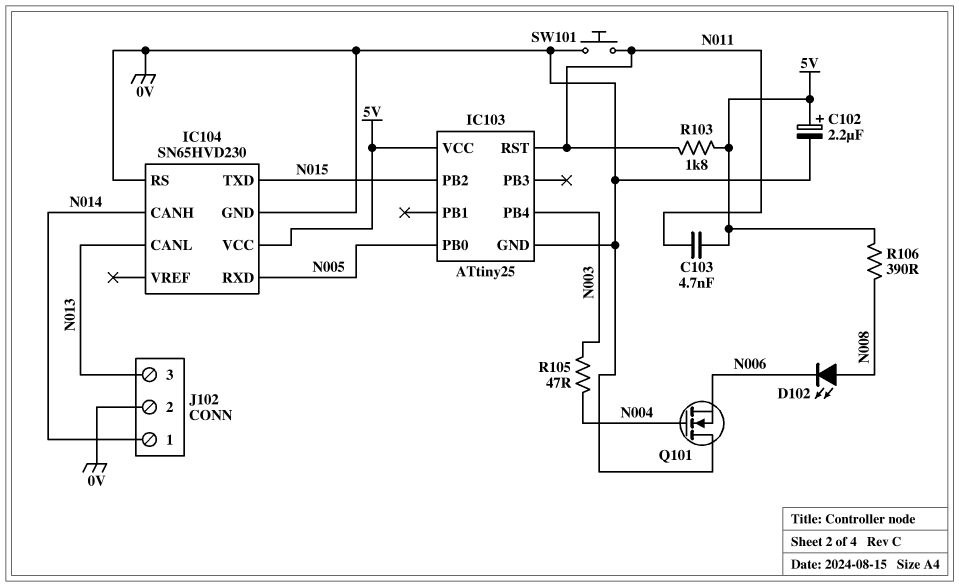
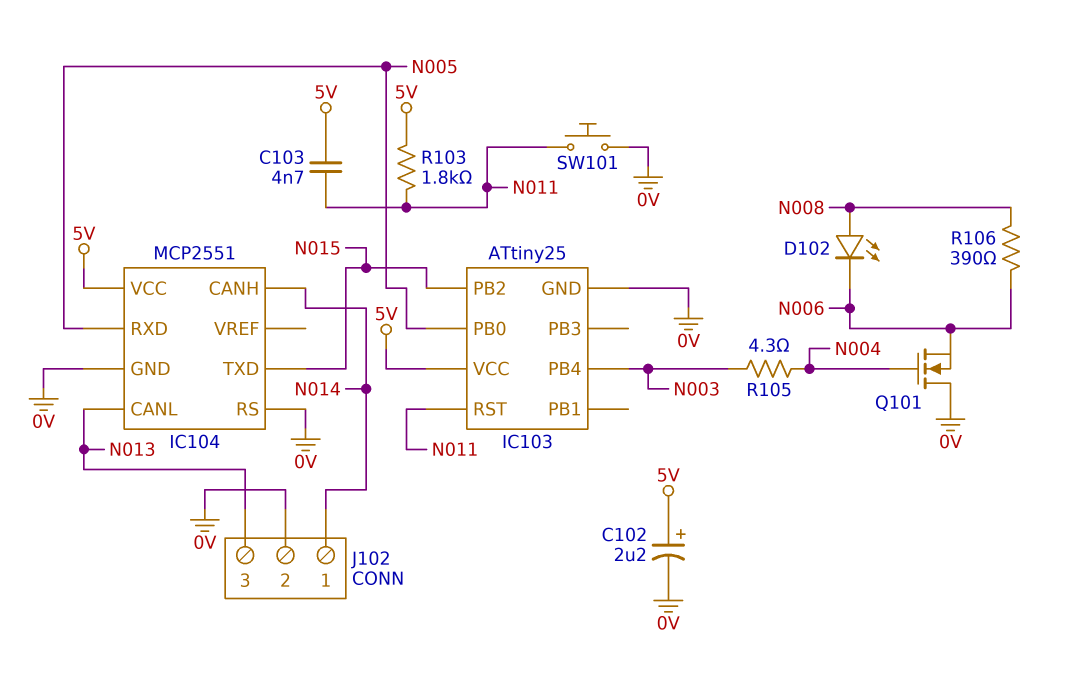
IC104: SN65HVD230 -> MCP2551
R105: 47 (N003, N004) -> 4.3 (N003, N004)
R106: 390 (5V, N008) -> 390 (N006, N008)

